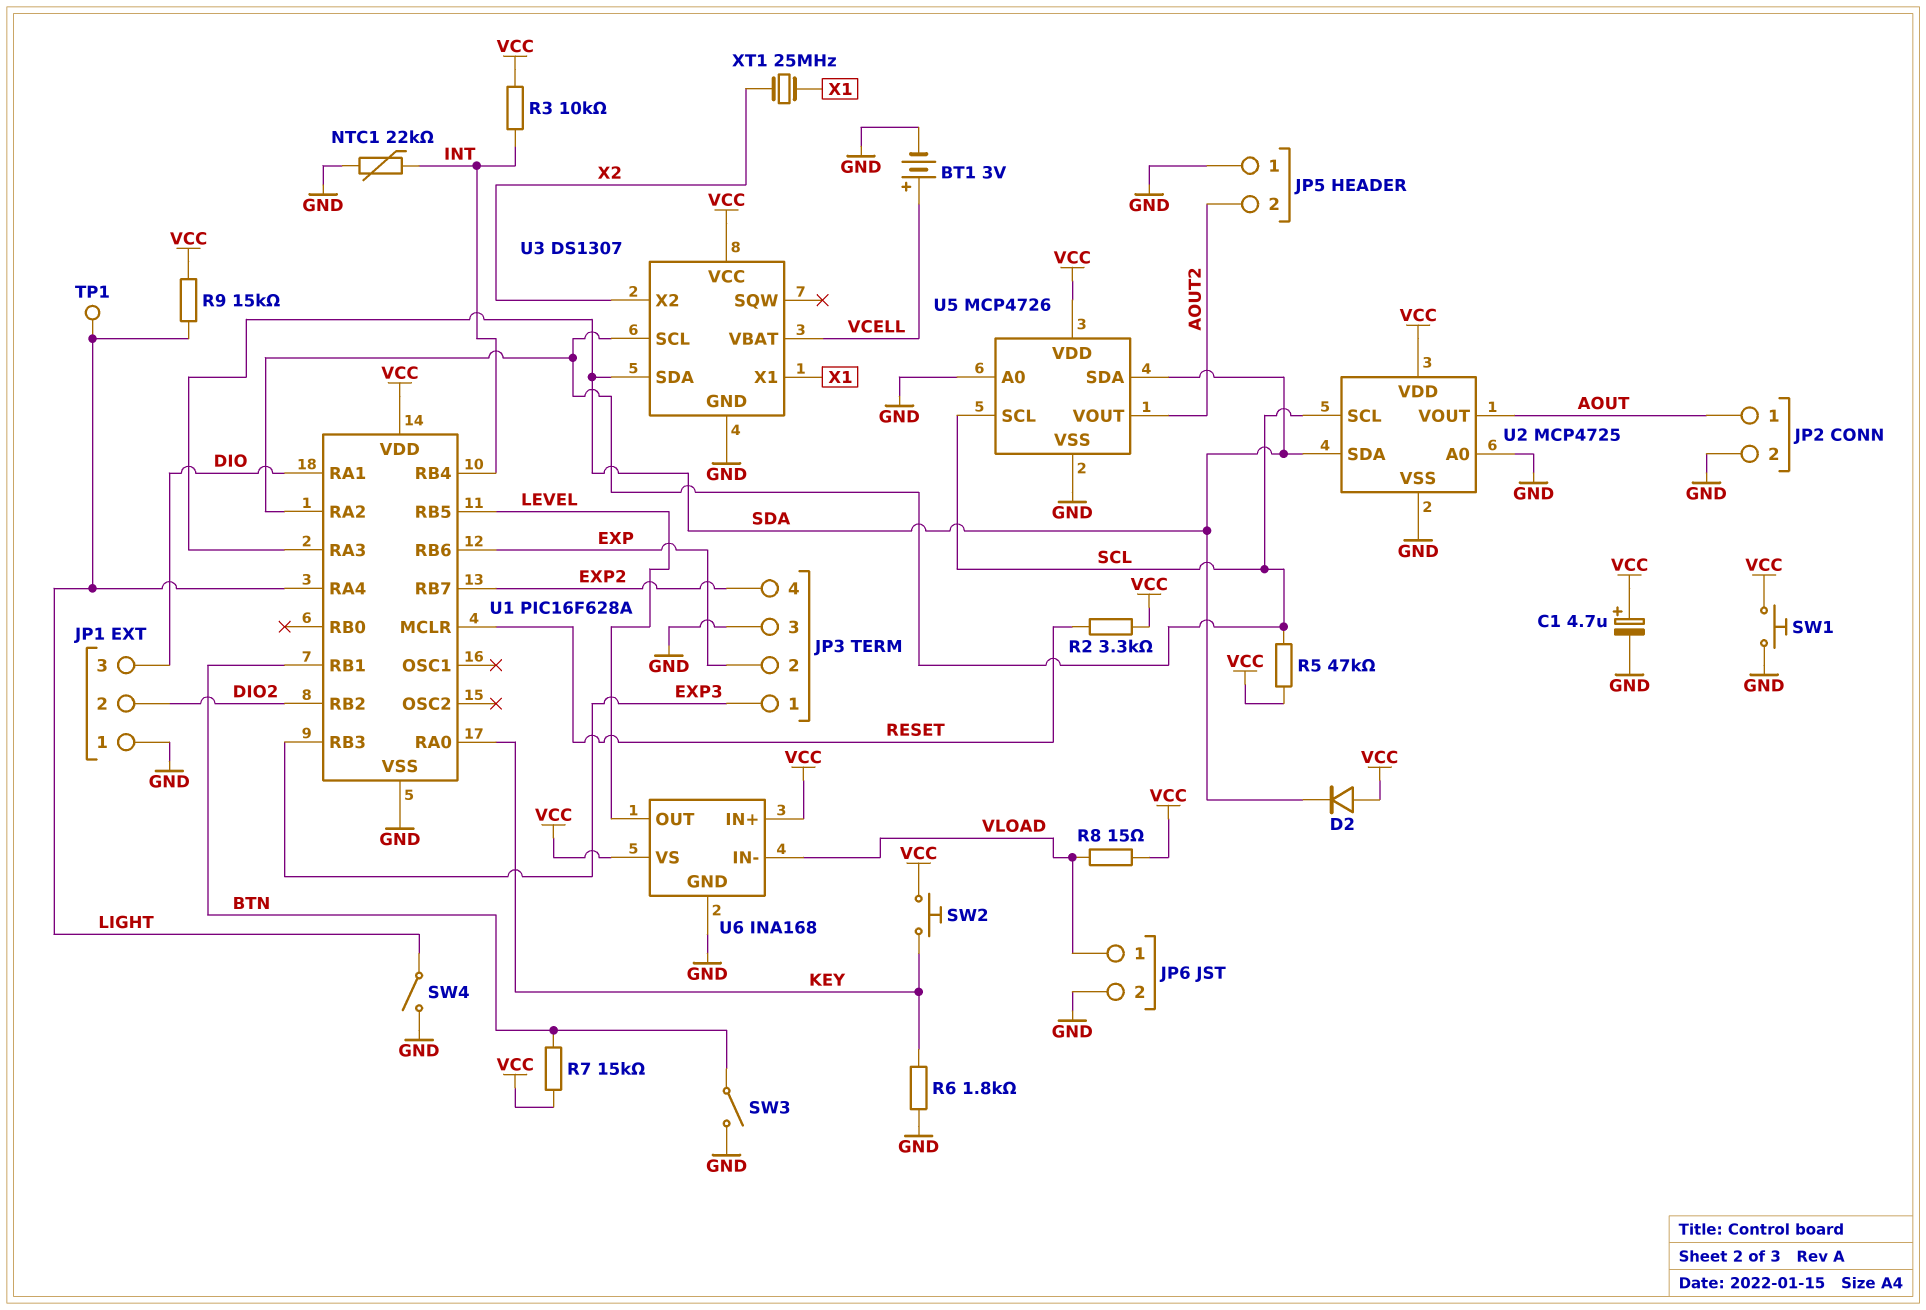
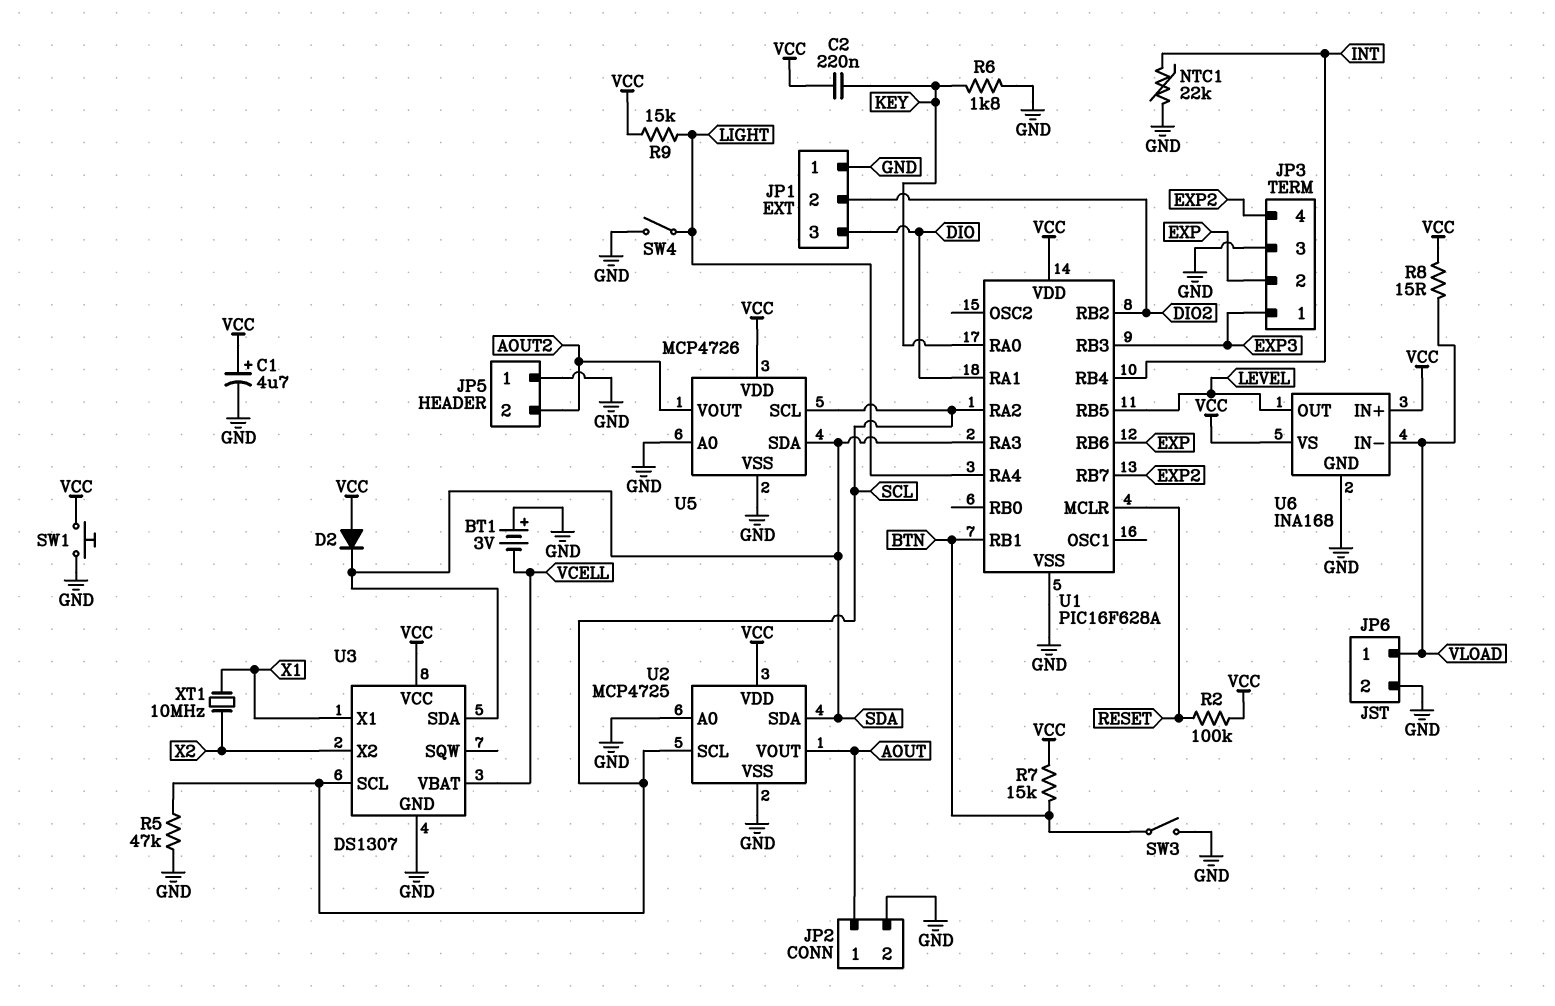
BT1: 3V (plus VCELL, minus GND) -> 3V (plus GND, minus VCELL)
C2: none -> 220nF (KEY, VCC)
R2: 3.3k (RESET, VCC) -> 100k (RESET, VCC)
R3: 10k (INT, VCC) -> none
R5: 47k (SCL, VCC) -> 47k (GND, SCL)
SW2: button (KEY, VCC) -> none
TP1: test point (LIGHT) -> none
XT1: 25MHz (X1, X2) -> 10MHz (X1, X2)

